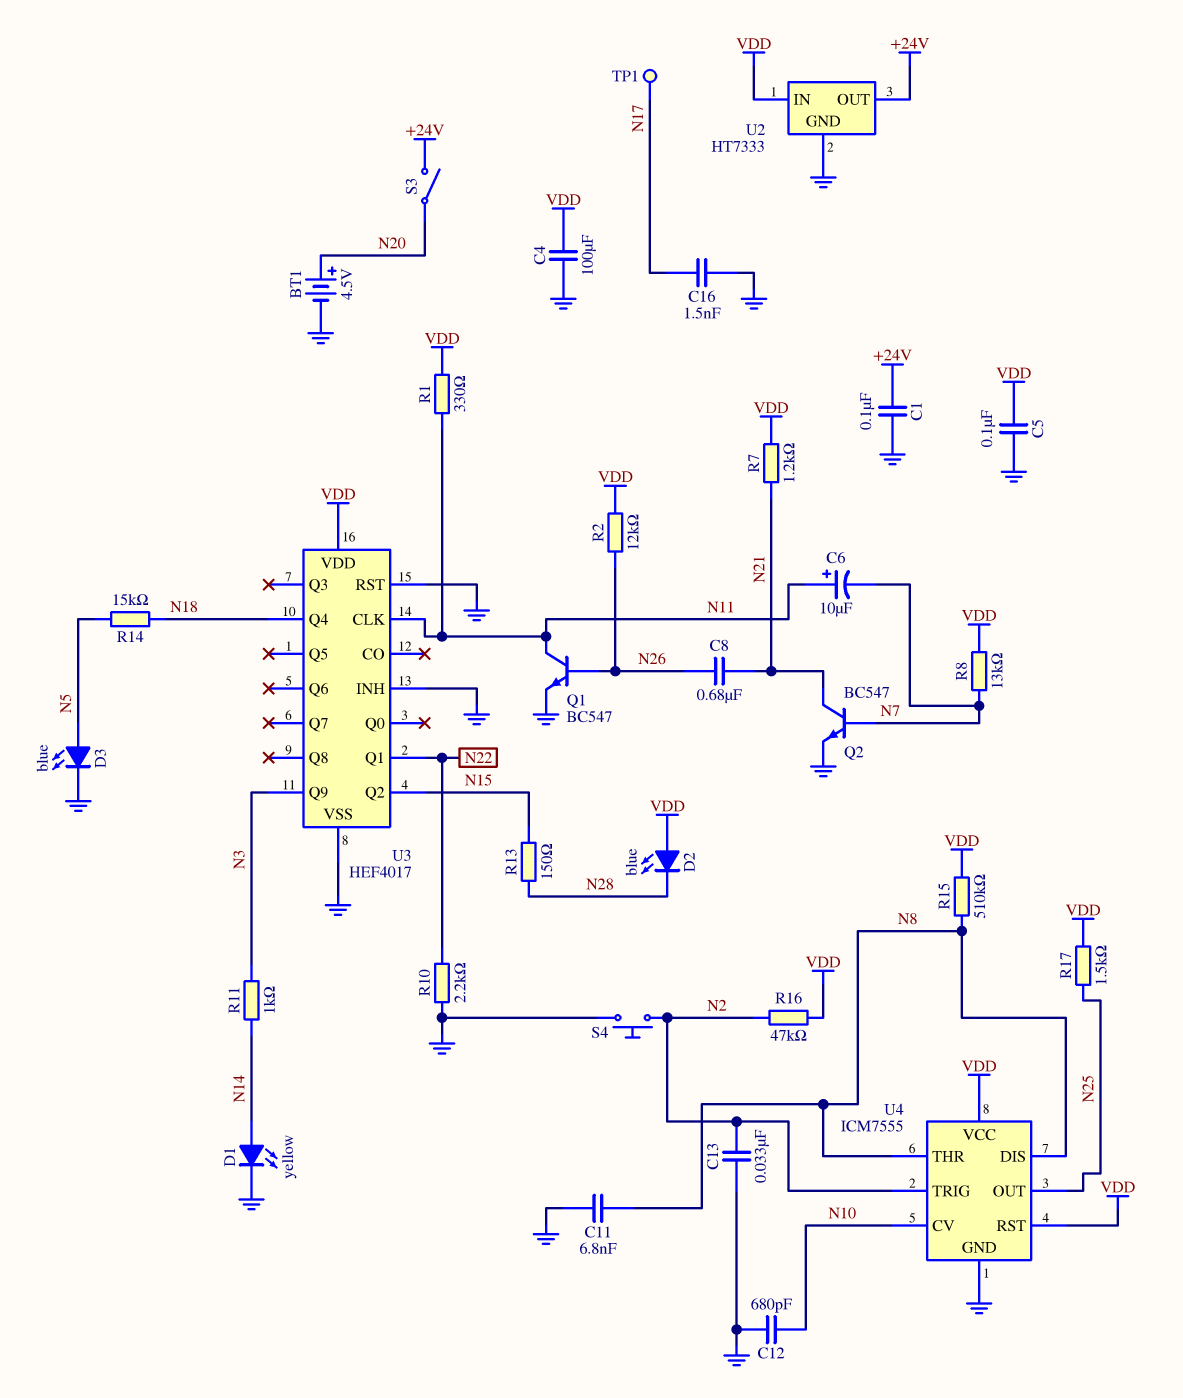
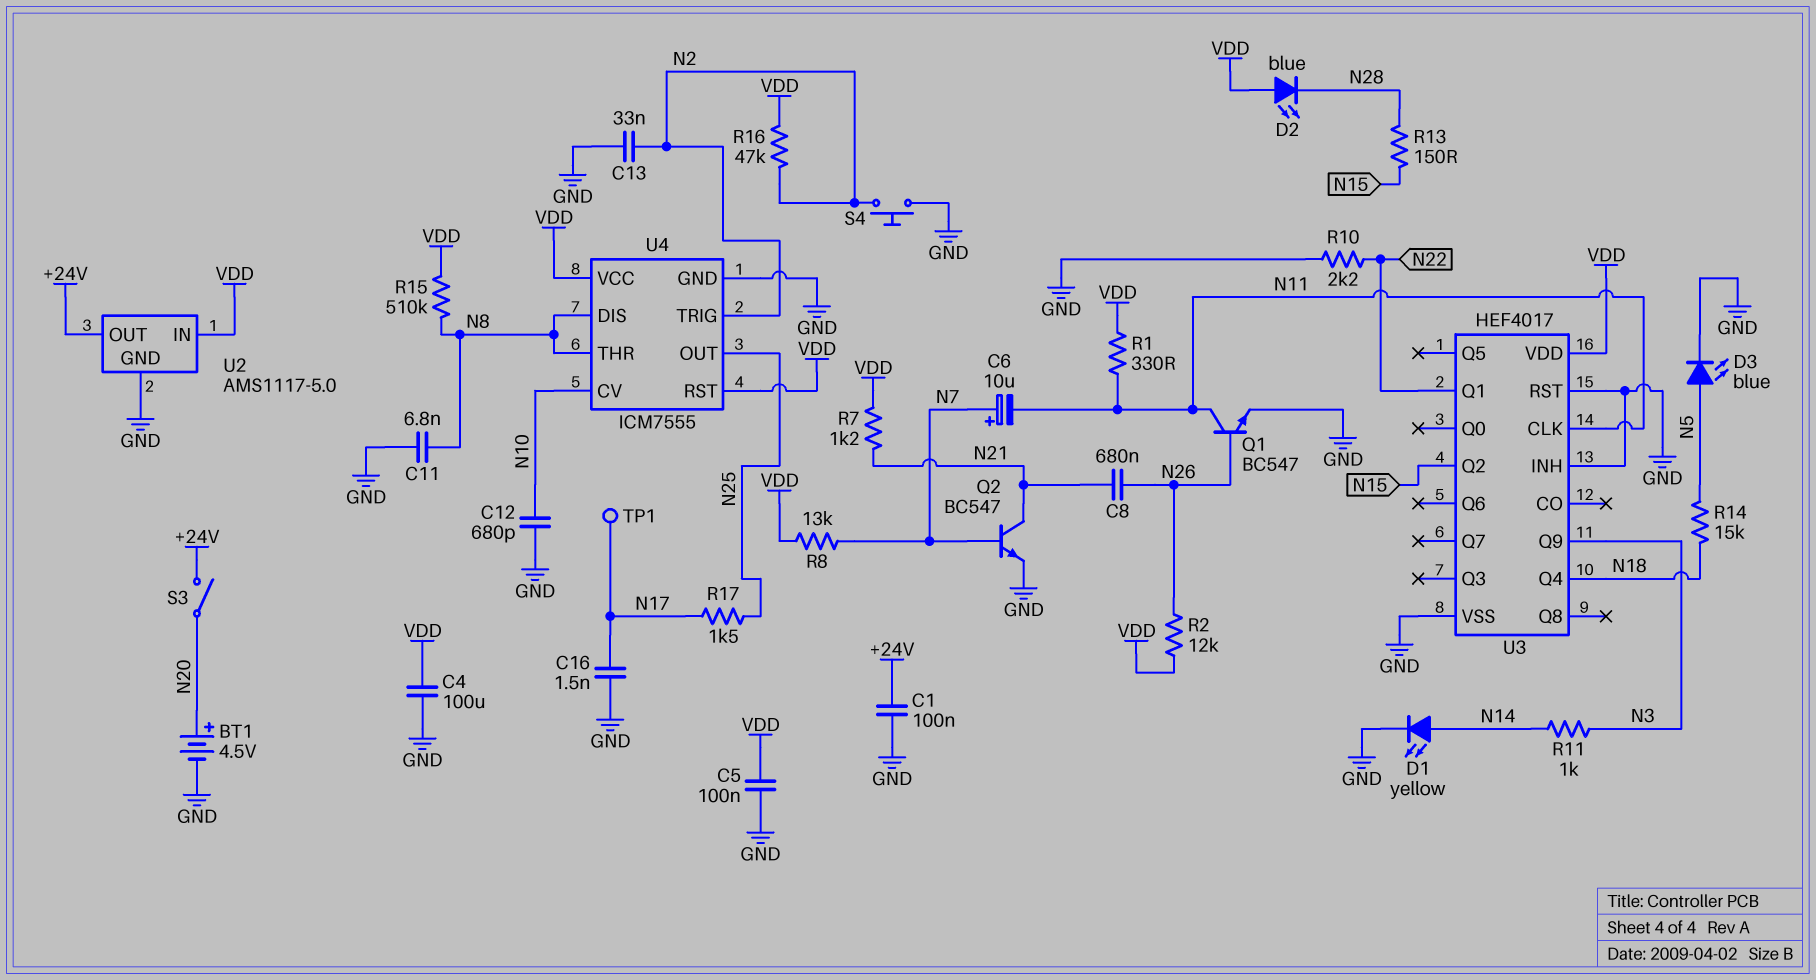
C6: 10uF (plus N11, minus N7) -> 10uF (plus N7, minus N11)
R17: 1.5k (N25, VDD) -> 1.5k (N17, N25)
U2: HT7333 -> AMS1117-5.0

